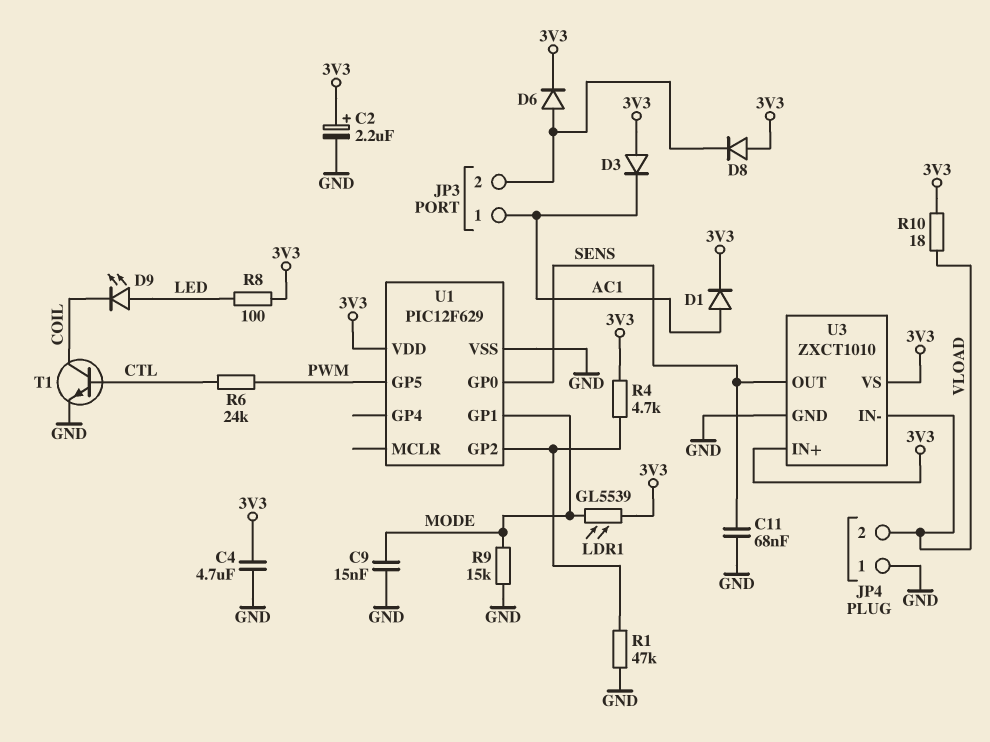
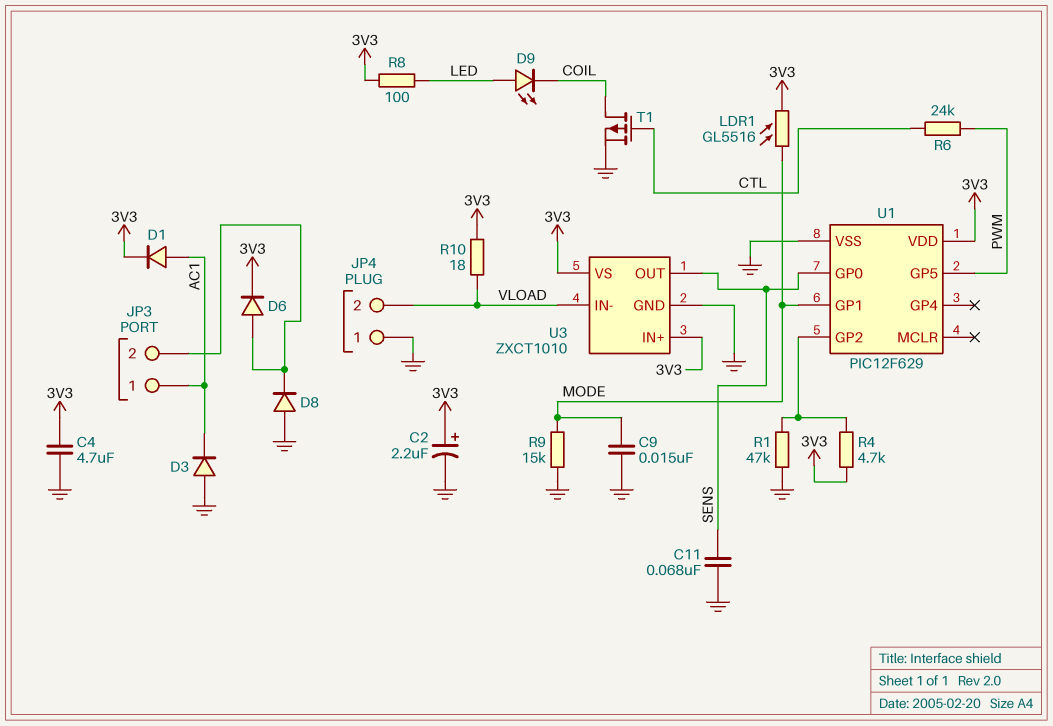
D3: diode (A 3V3, K AC1) -> diode (A GND, K AC1)
D8: diode (A 3V3, K JP3/2) -> diode (A GND, K JP3/2)
LDR1: GL5539 (3V3, MODE) -> GL5516 (3V3, MODE)
T1: NPN (B CTL, C COIL, E GND) -> PMOS (G CTL, D COIL, S GND)

